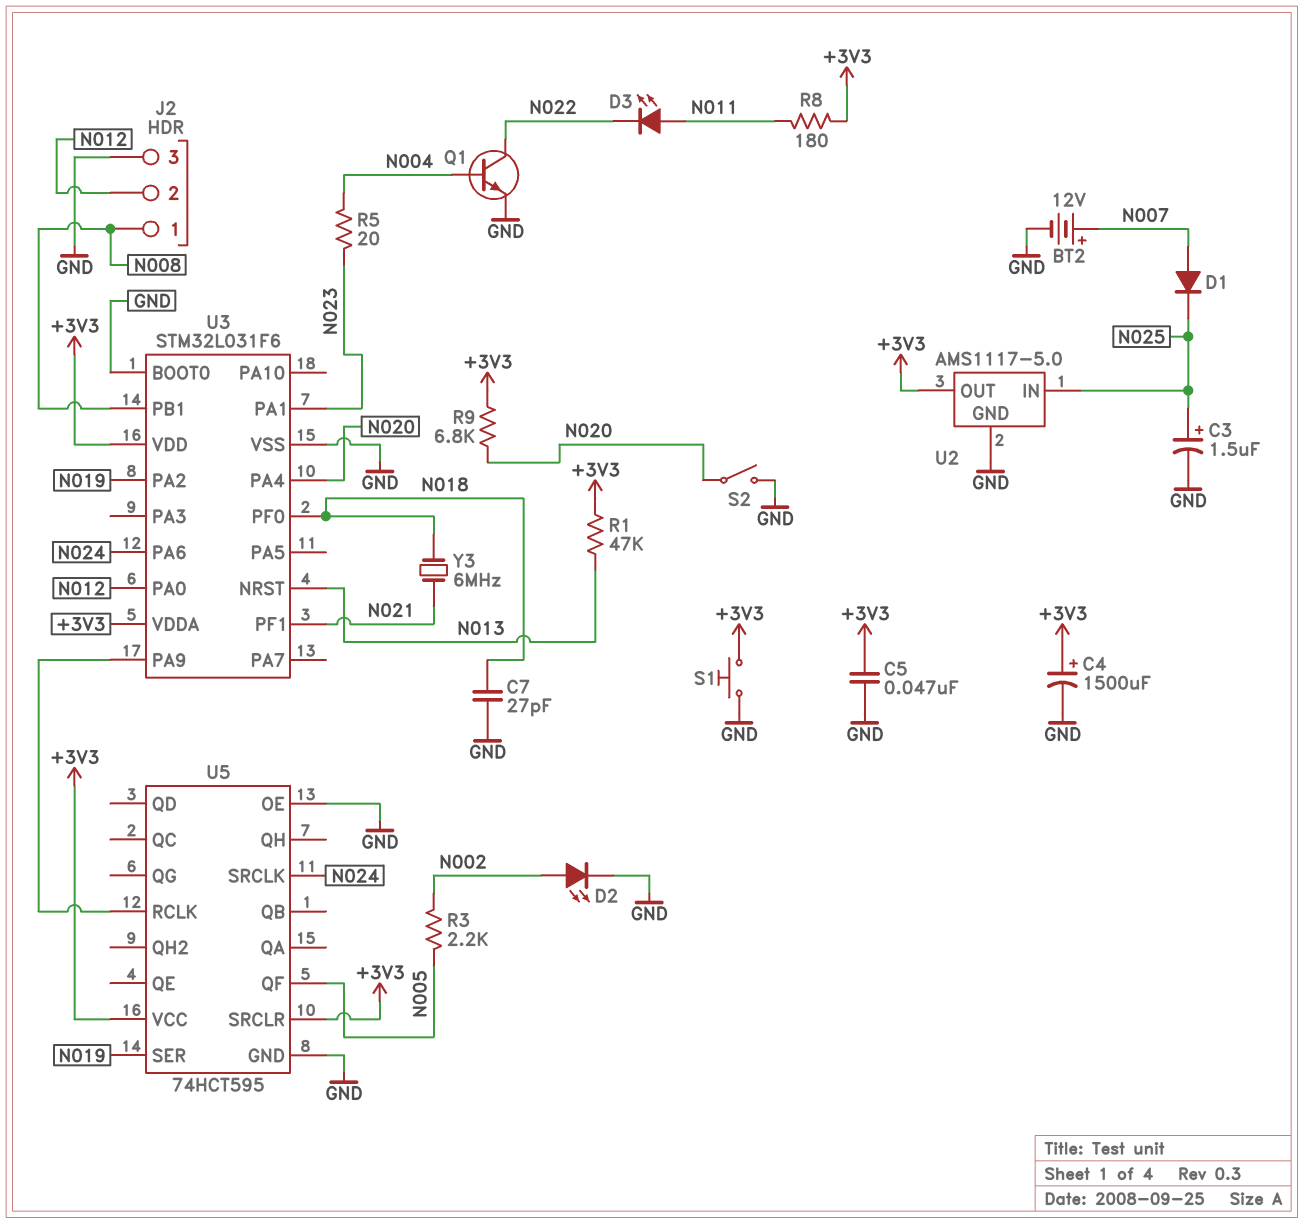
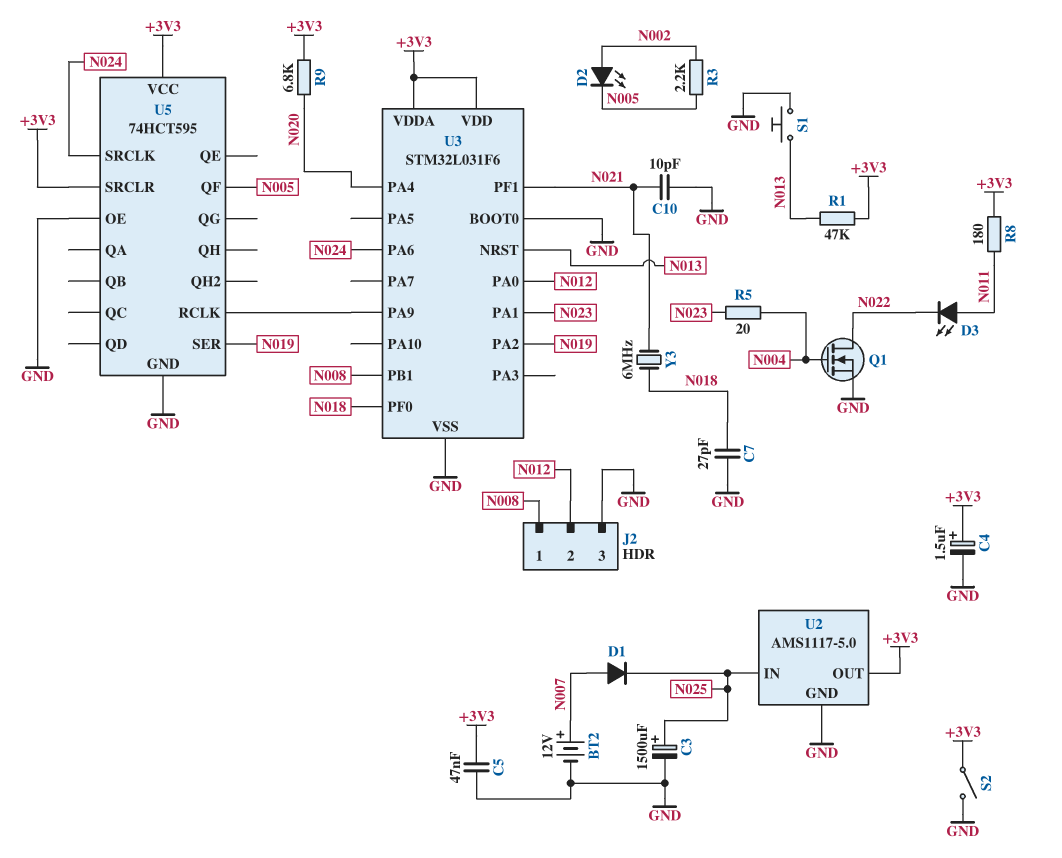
C3: 1.5uF (plus N025, minus GND) -> 1500uF (plus N025, minus GND)
C4: 1500uF (plus +3V3, minus GND) -> 1.5uF (plus +3V3, minus GND)
C10: none -> 10pF (GND, N021)
D2: LED (A N002, K GND) -> LED (A N002, K N005)
Q1: NPN (B N004, C N022, E GND) -> NMOS (G N004, D N022, S GND)
S1: button (+3V3, GND) -> button (GND, N013)
S2: switch (GND, N020) -> switch (+3V3, GND)

